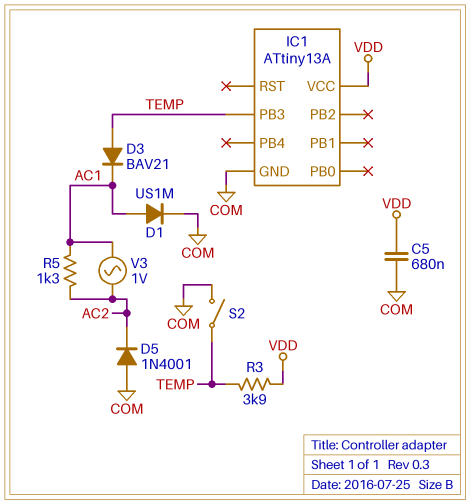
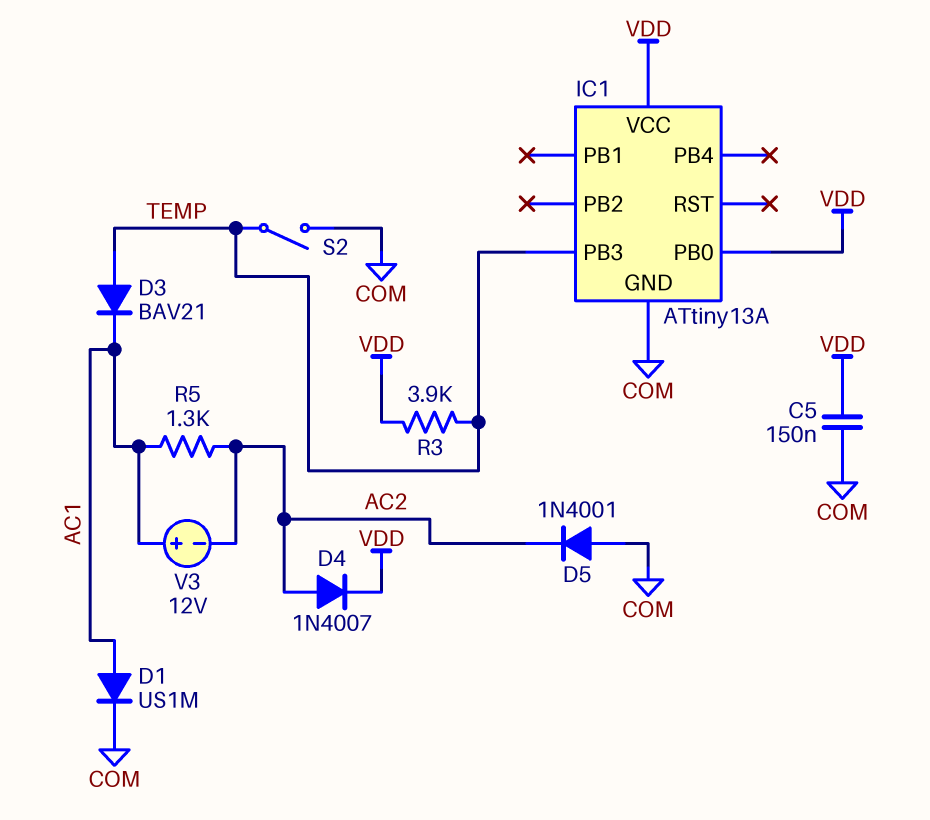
C5: 680nF (COM, VDD) -> 150nF (COM, VDD)
D4: none -> diode 1N4007 (A AC2, K VDD)
IC1 pin PB0: none -> VDD
V3: AC 1V (AC1, AC2) -> 12V (plus AC1, minus AC2)

